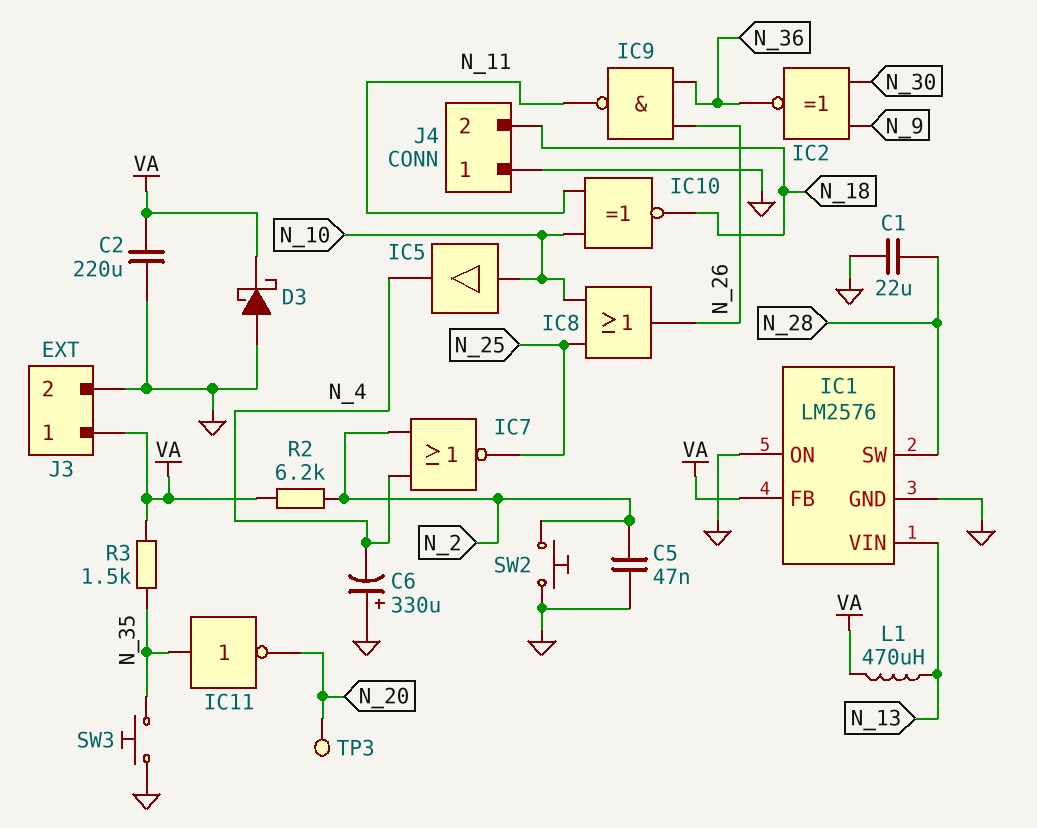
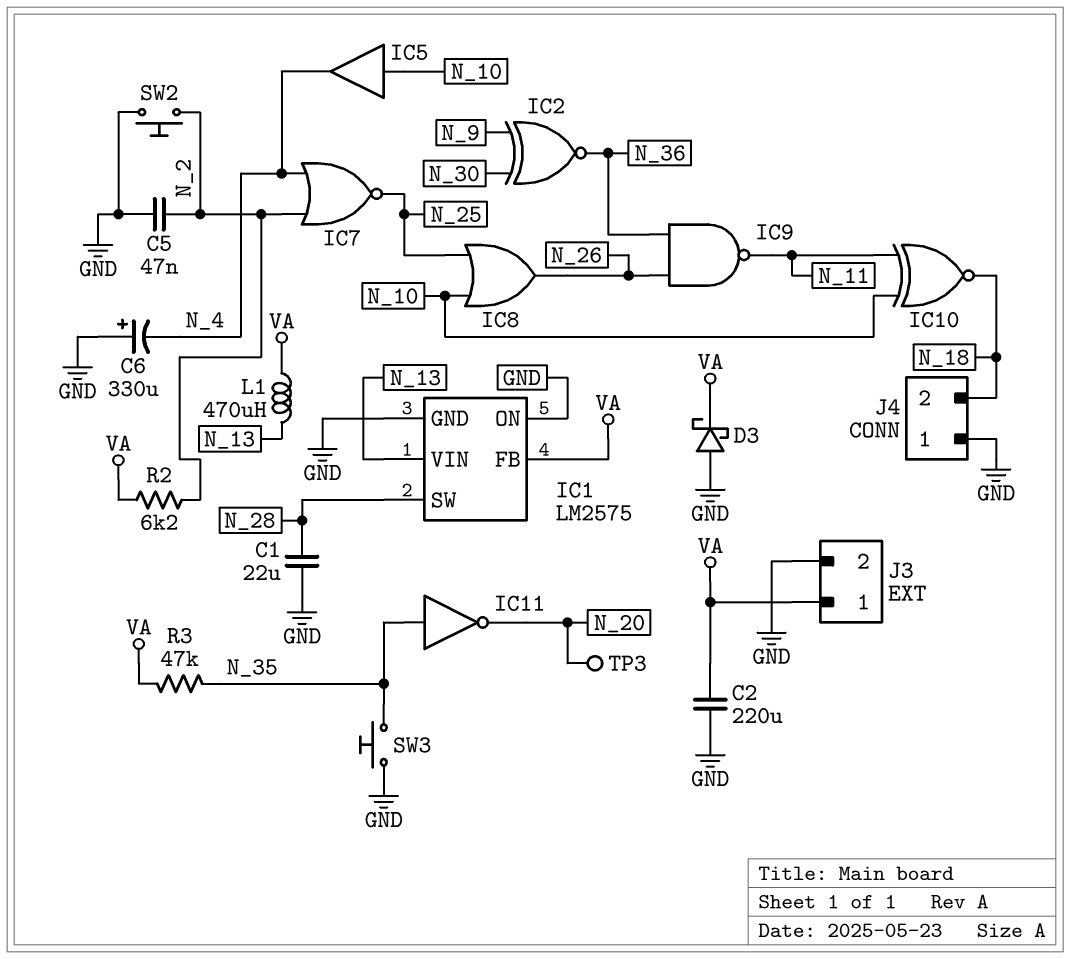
IC1: LM2576 -> LM2575
R3: 1.5k (N_35, VA) -> 47k (N_35, VA)

